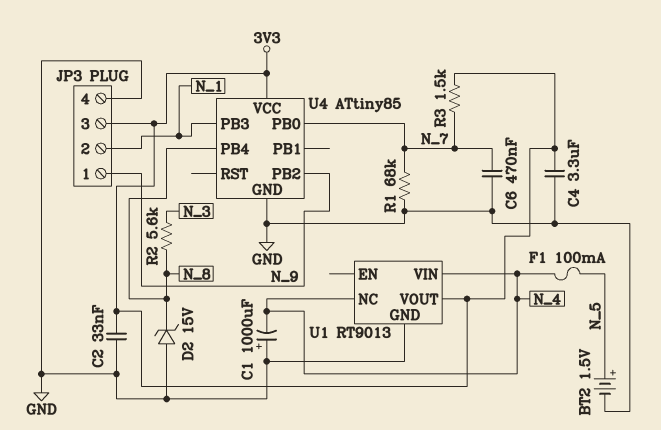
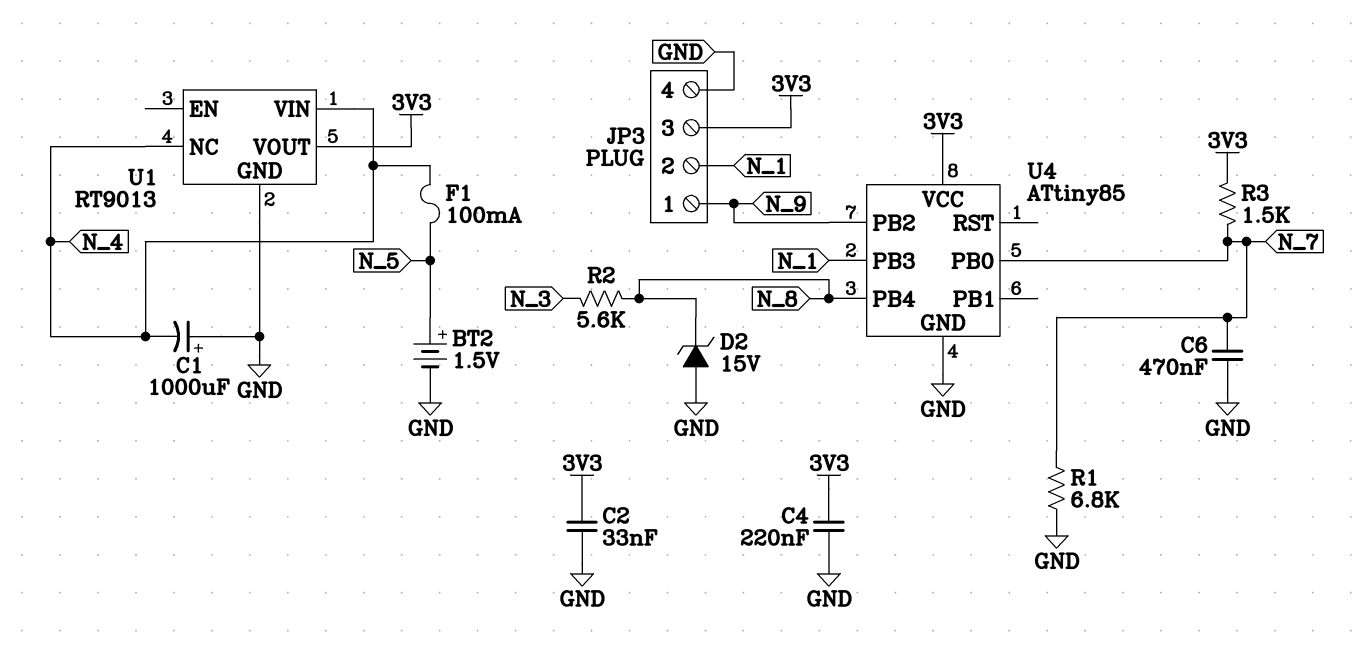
C4: 3.3uF (3V3, GND) -> 220nF (3V3, GND)
R1: 68k (GND, N_7) -> 6.8k (GND, N_7)

